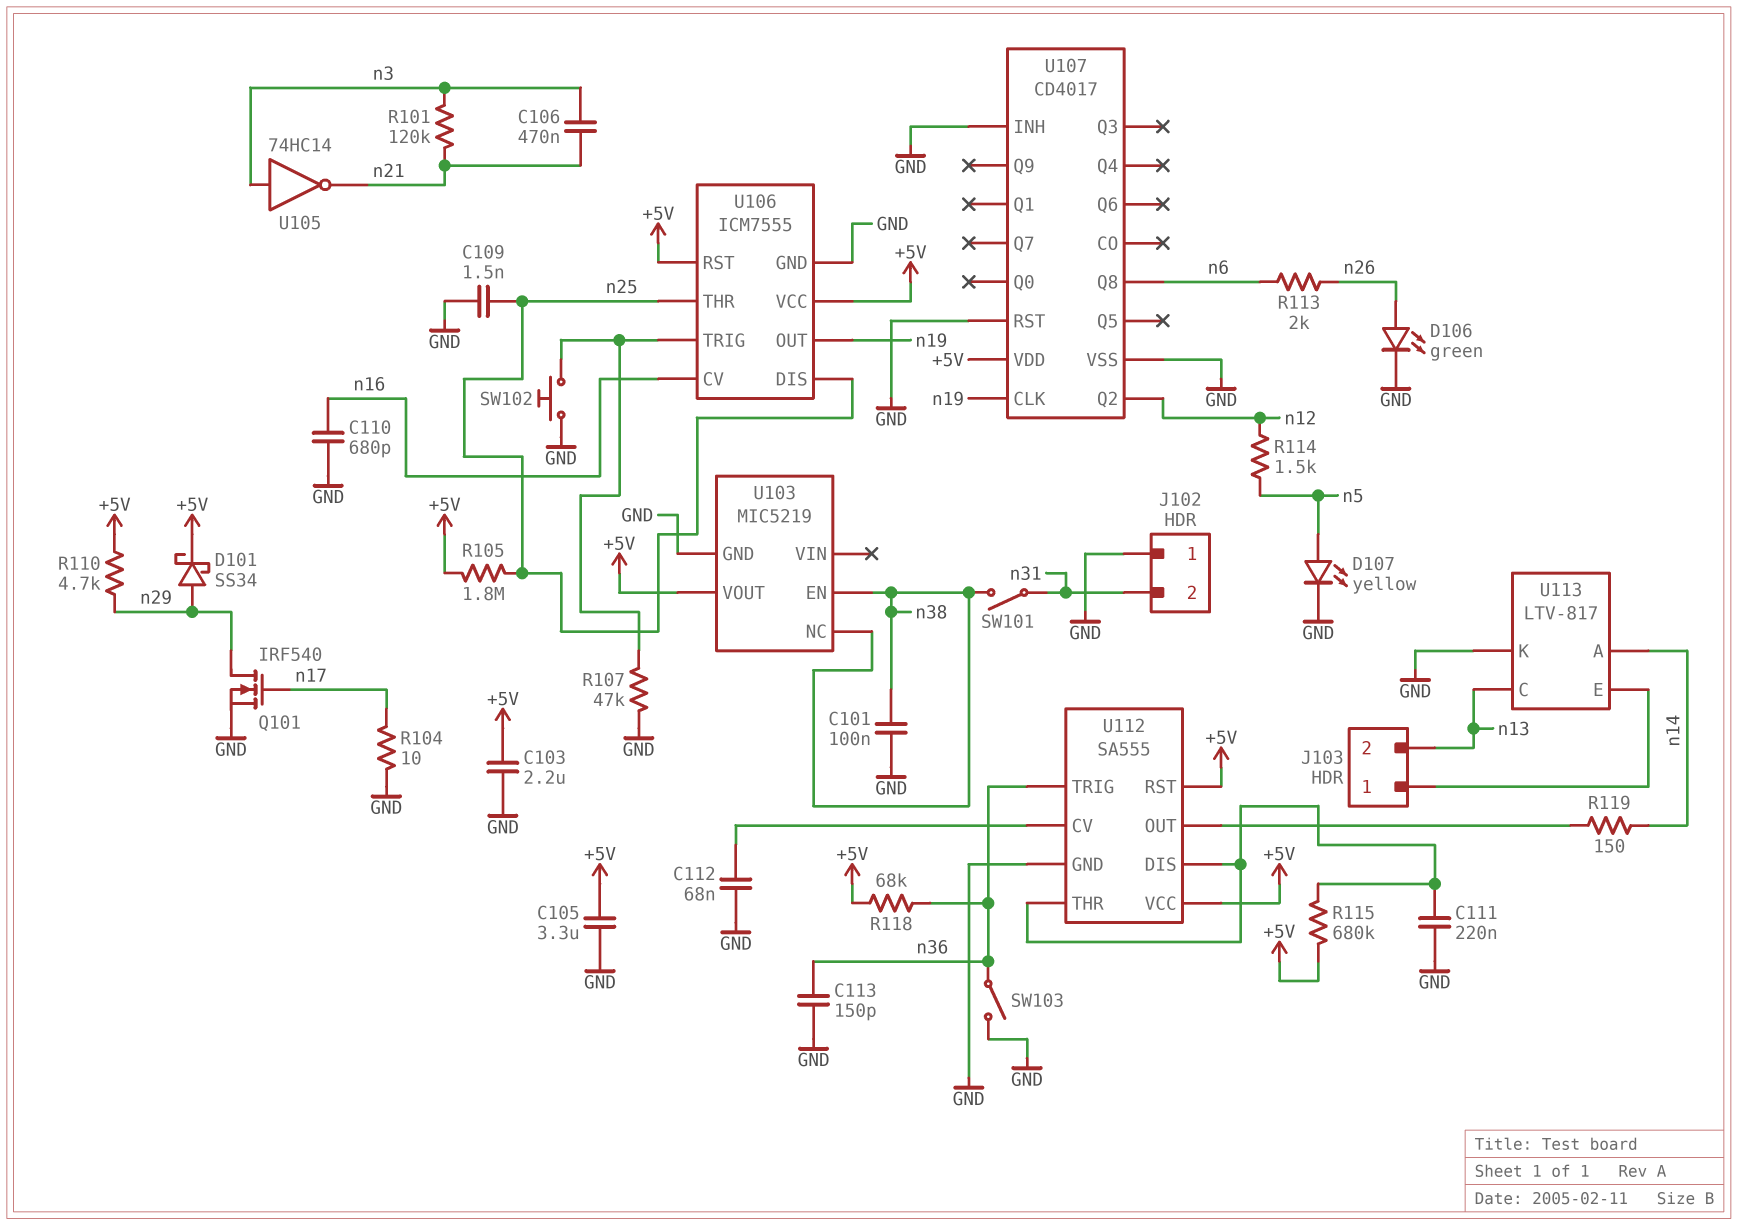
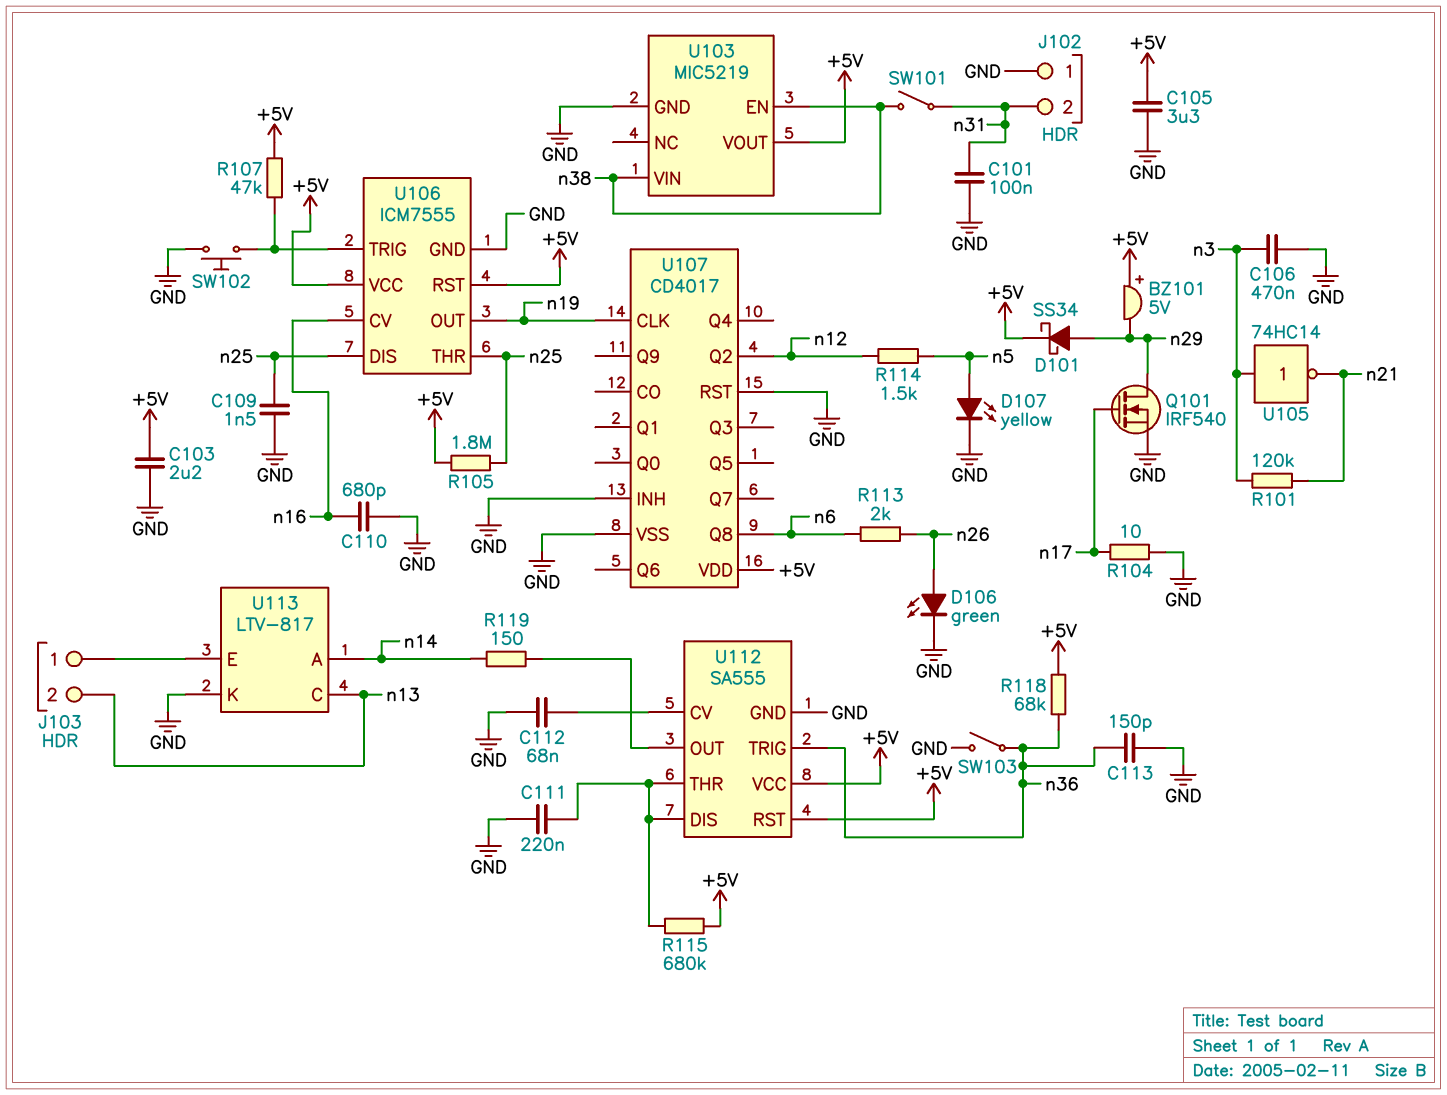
BZ101: none -> buzzer 5V (plus +5V, minus n29)
C101: 100nF (GND, n38) -> 100nF (GND, n31)
C106: 470nF (n3, n21) -> 470nF (GND, n3)
R107: 47k (GND, U106/TRIG) -> 47k (+5V, U106/TRIG)
R110: 4.7k (+5V, n29) -> none
U103 pin NC: n38 -> none
U103 pin VIN: none -> n38

